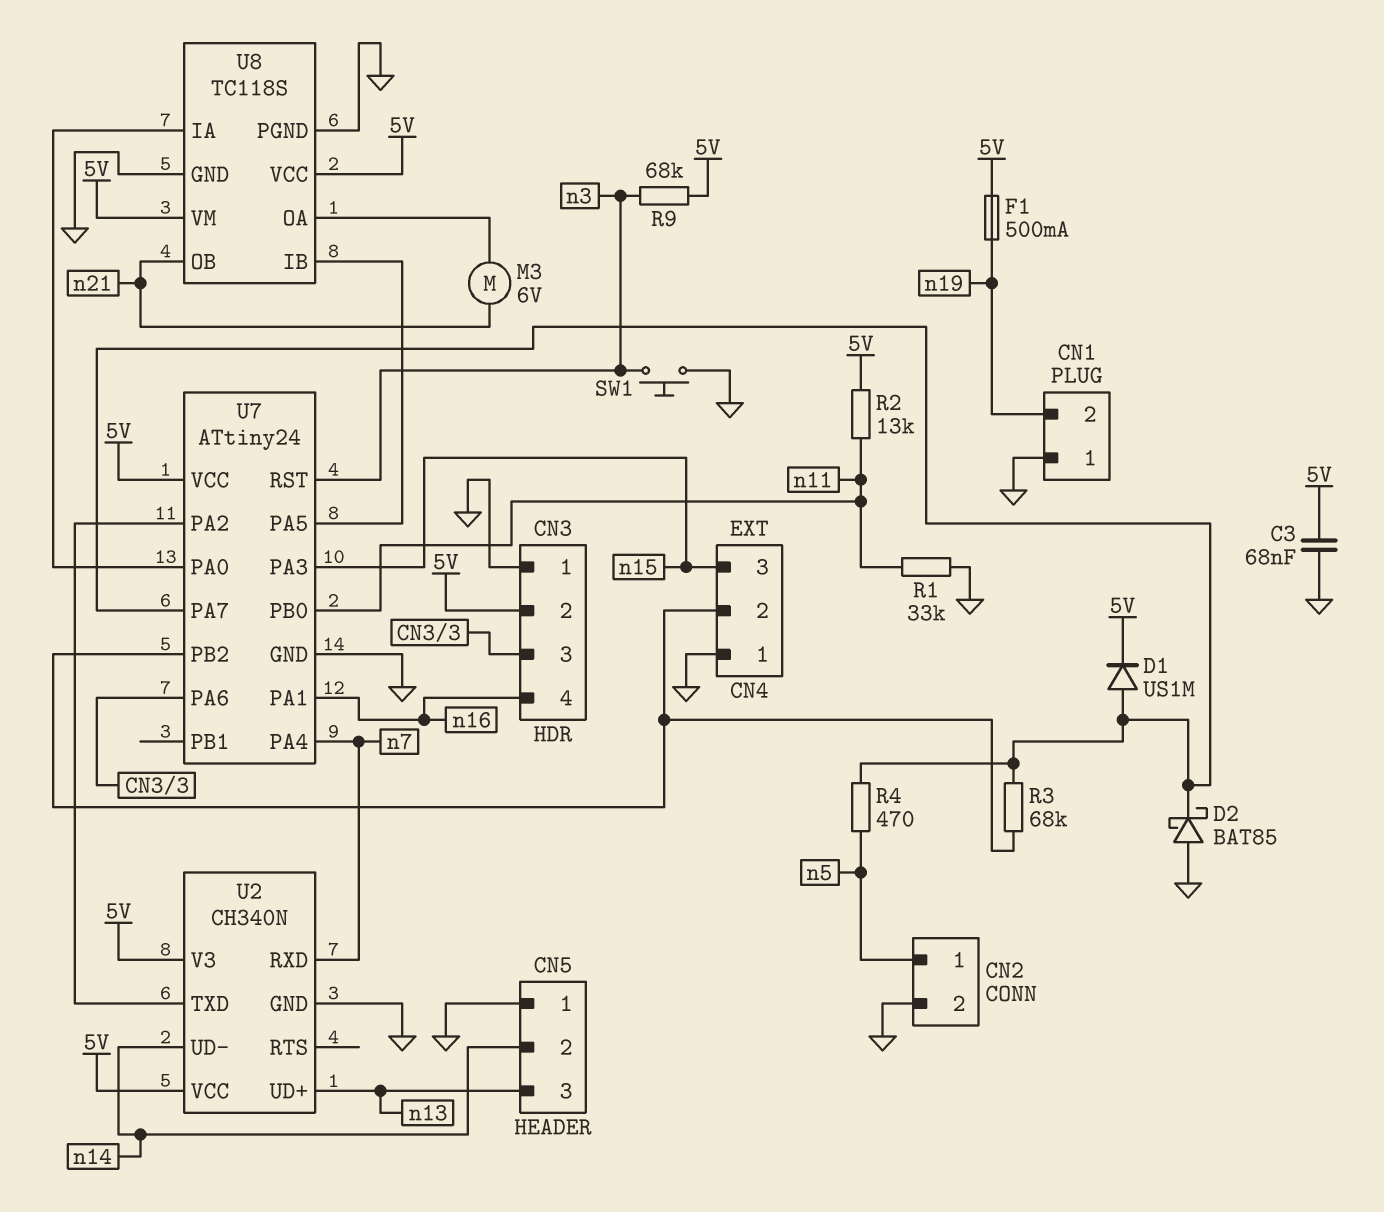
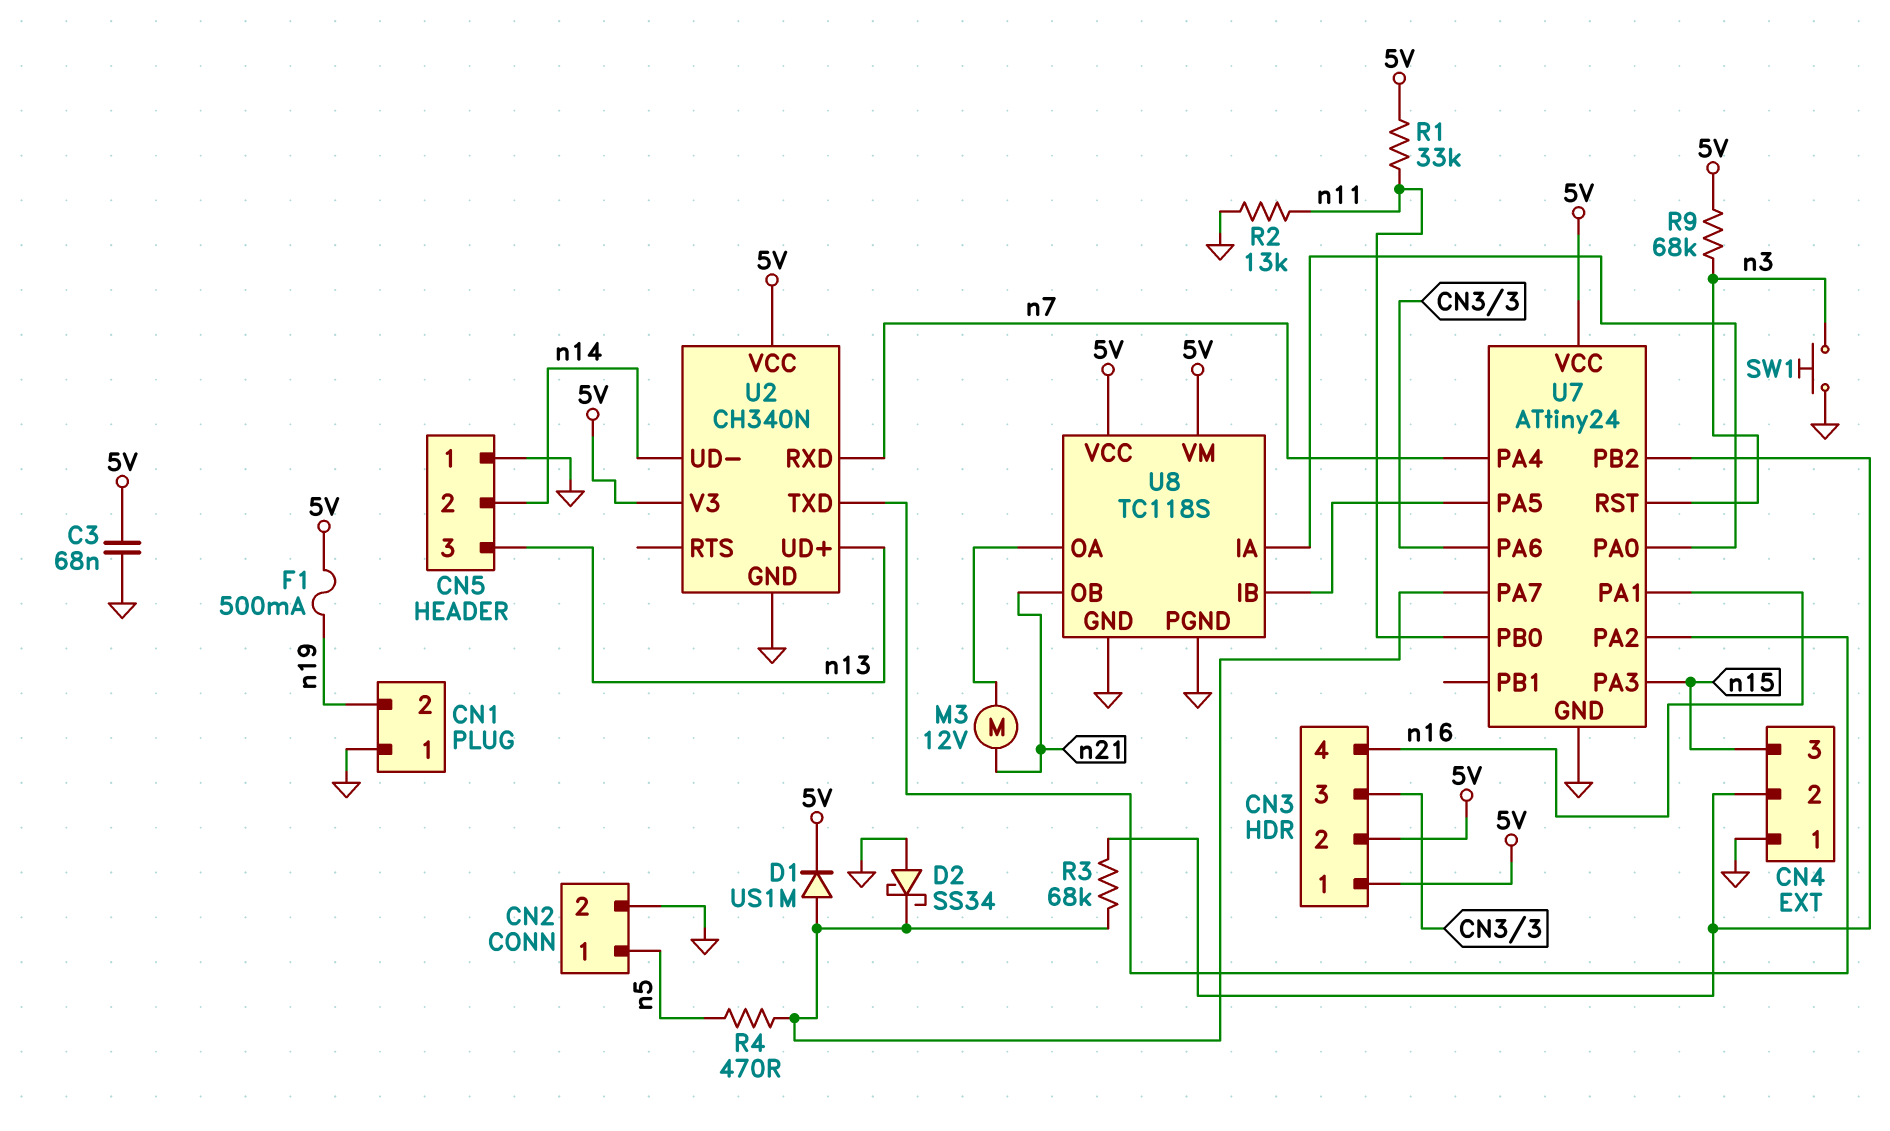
CN3 pin 1: GND -> 5V
D2: schottky BAT85 (A GND, K U7/PA7) -> schottky SS34 (A GND, K U7/PA7)
M3: motor 6V (U8/OA, n21) -> motor 12V (U8/OA, n21)
R1: 33k (GND, n11) -> 33k (5V, n11)
R2: 13k (5V, n11) -> 13k (GND, n11)

